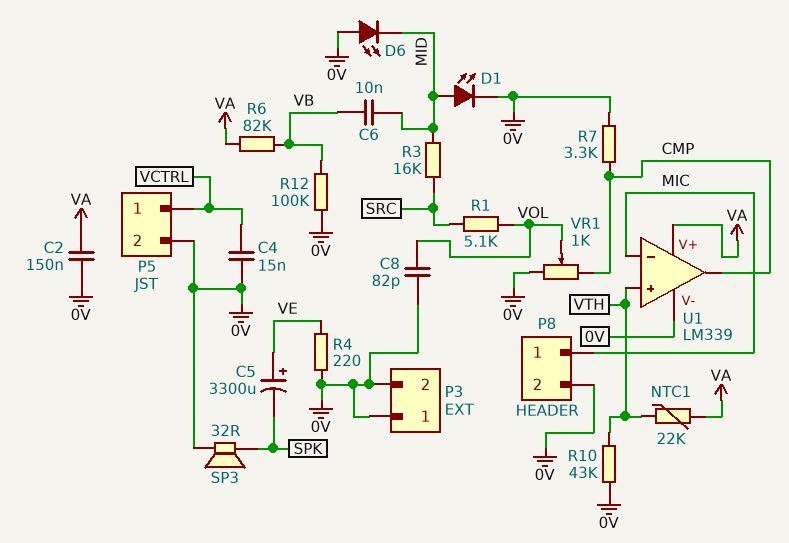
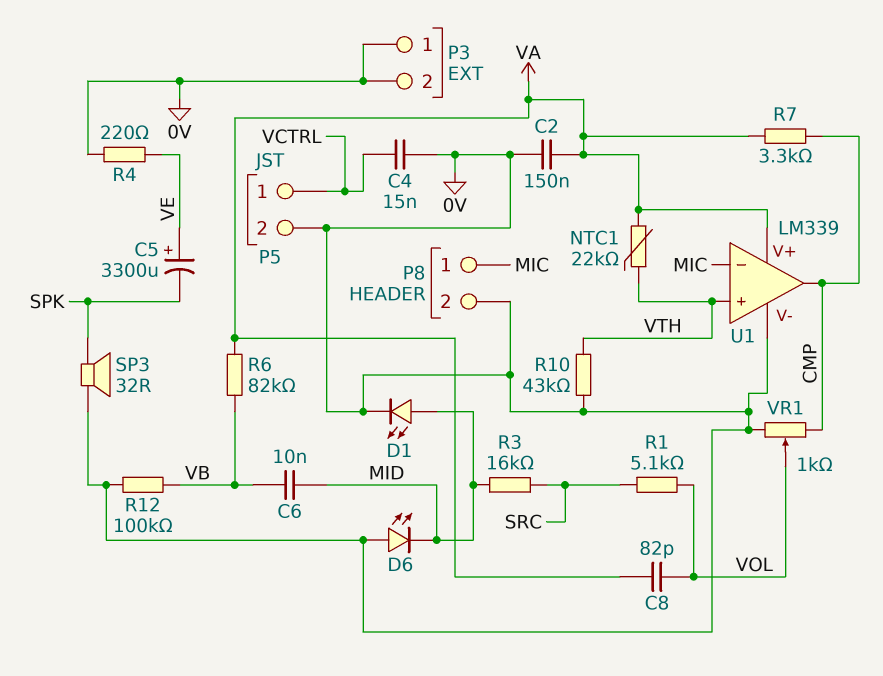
C8: 82pF (0V, VOL) -> 82pF (VA, VOL)
R7: 3.3k (0V, CMP) -> 3.3k (CMP, VA)

